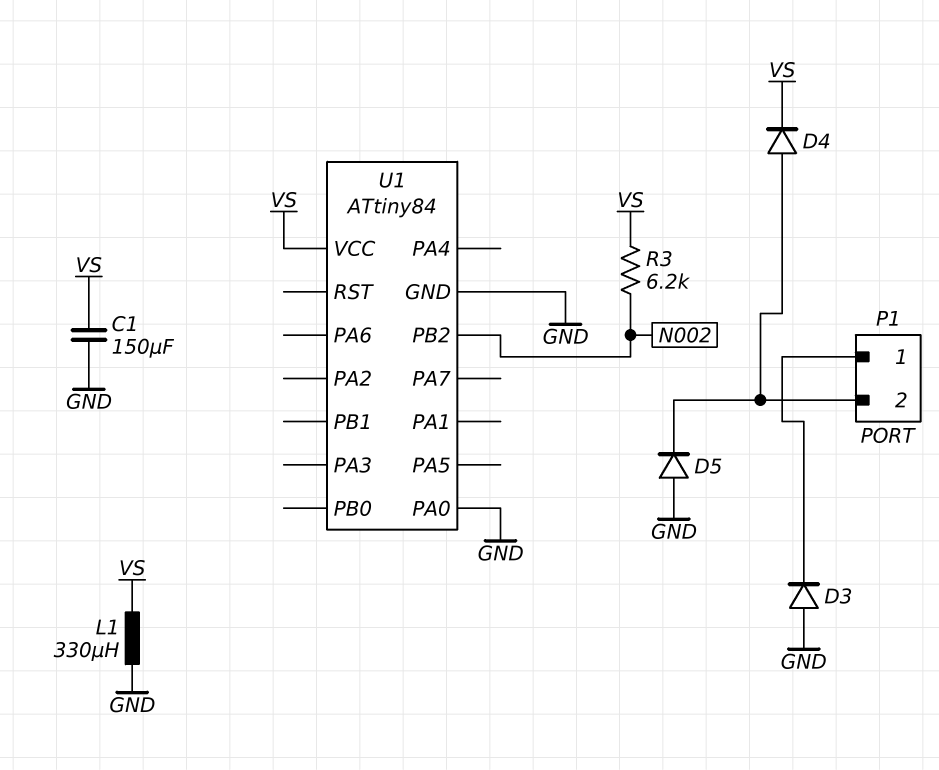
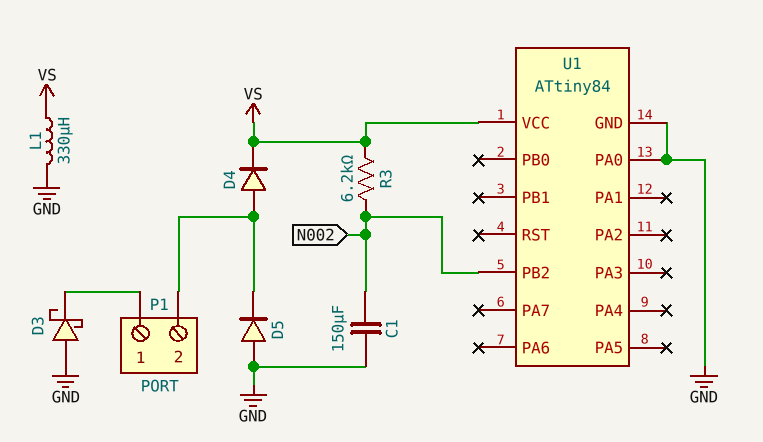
C1: 150uF (GND, VS) -> 150uF (GND, N002)
D3: diode (A GND, K P1/1) -> schottky (A GND, K P1/1)

